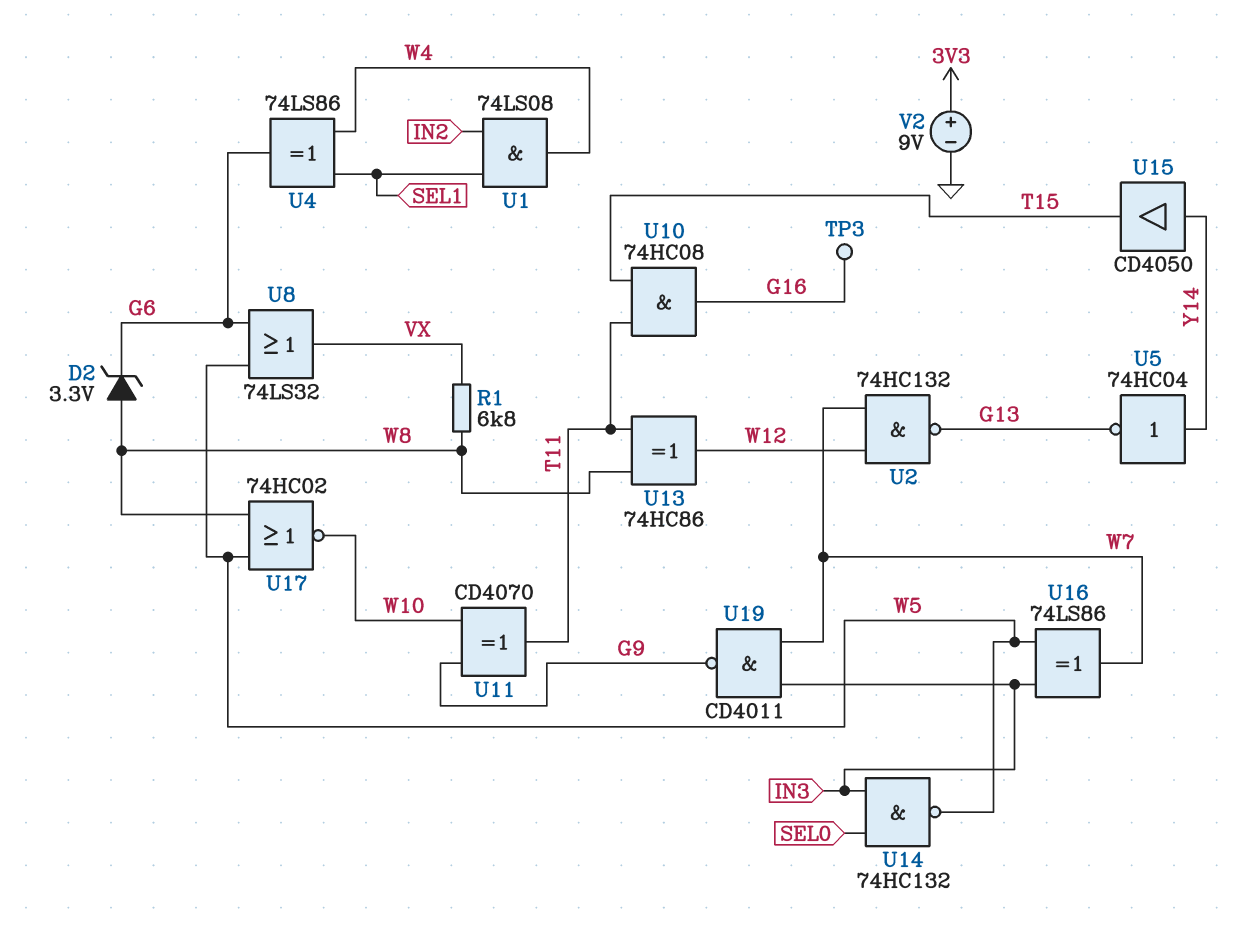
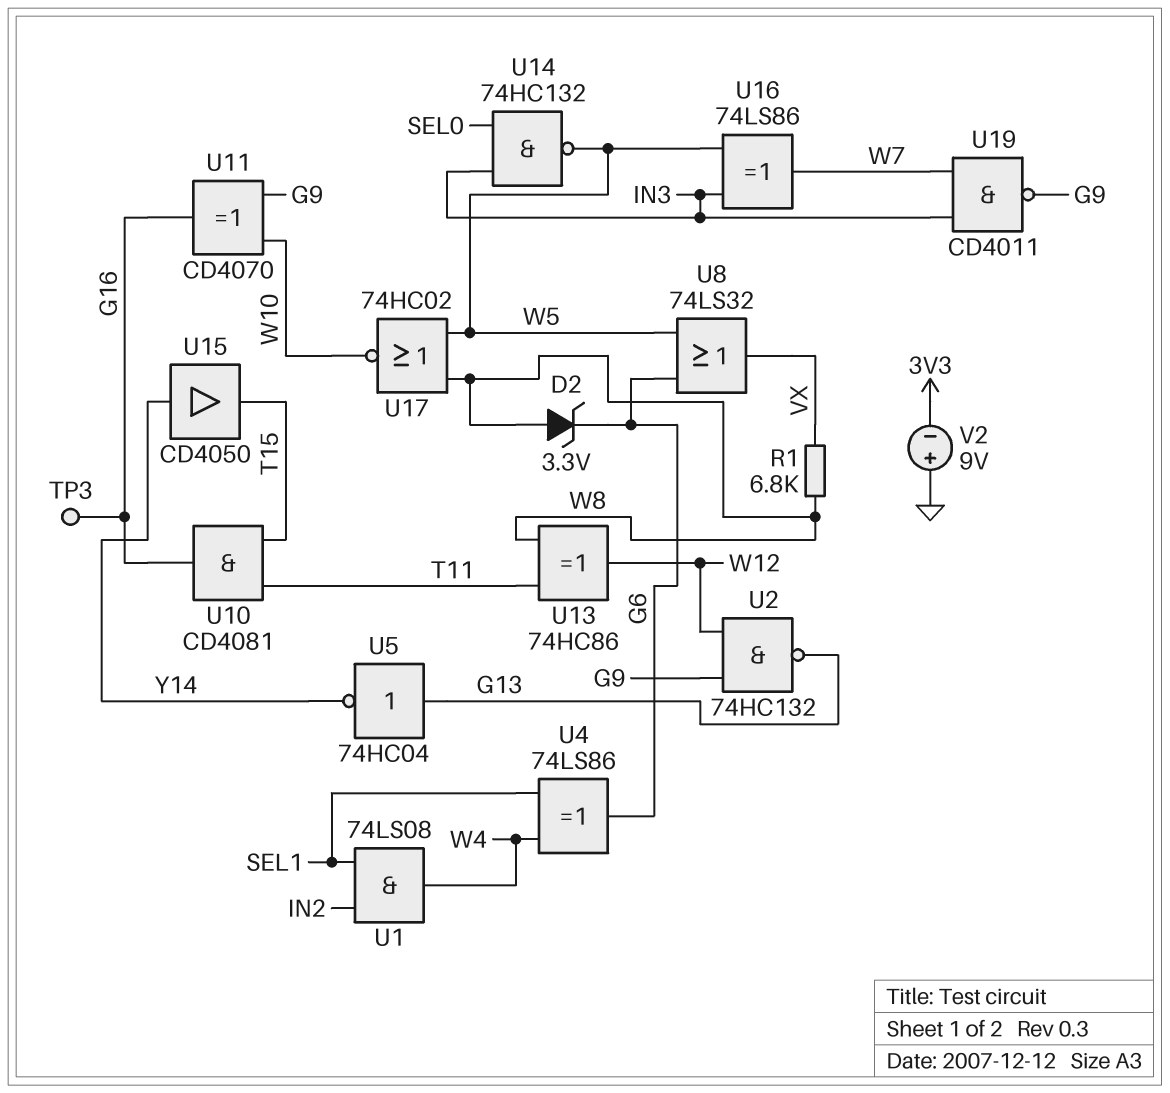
U2: NAND 74HC132 (in W7, in W12, out G13) -> NAND 74HC132 (in G9, in W12, out G13)
U5: NOT 74HC04 (in Y14, out G13) -> NOT 74HC04 (in G13, out Y14)
U10: AND 74HC08 (in T11, in T15, out G16) -> AND CD4081 (in T11, in T15, out G16)
U11: XOR CD4070 (in G9, in W10, out T11) -> XOR CD4070 (in G9, in W10, out G16)
V2: 9V (plus 3V3, minus GND) -> 9V (plus GND, minus 3V3)

